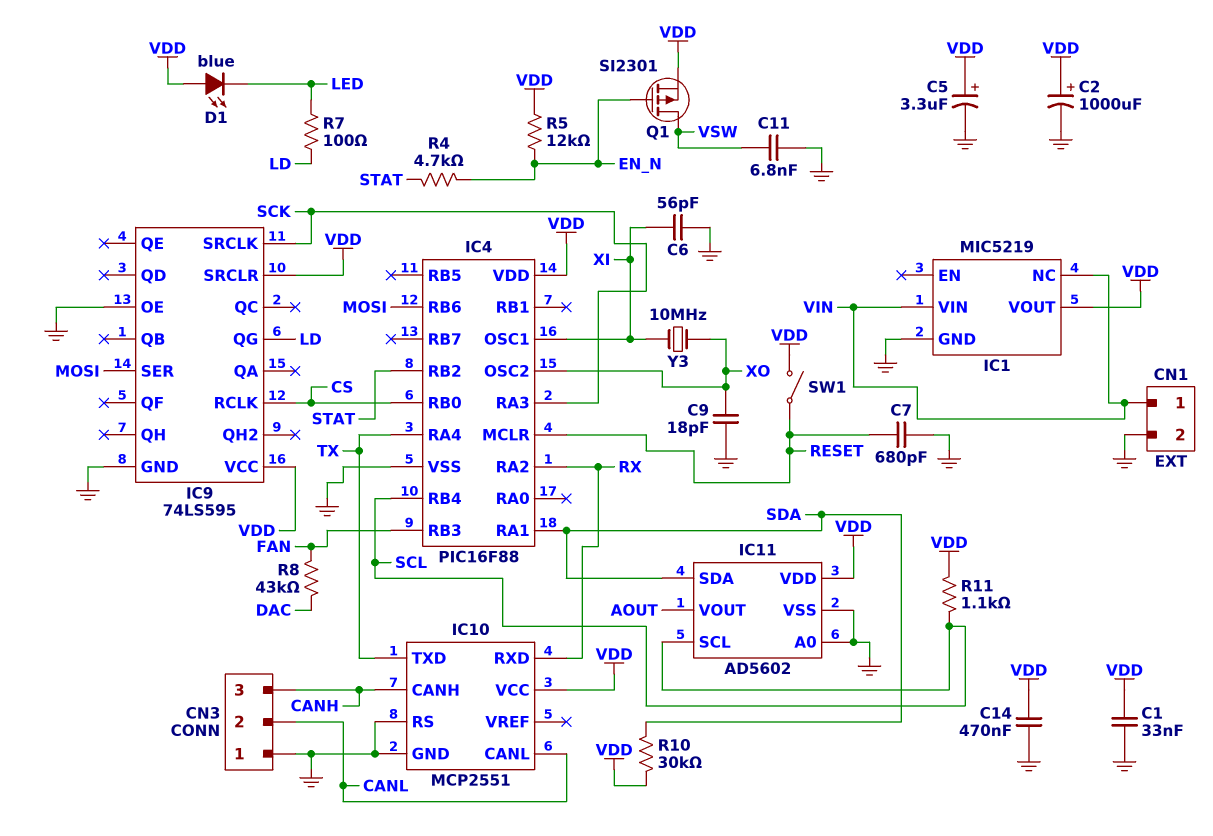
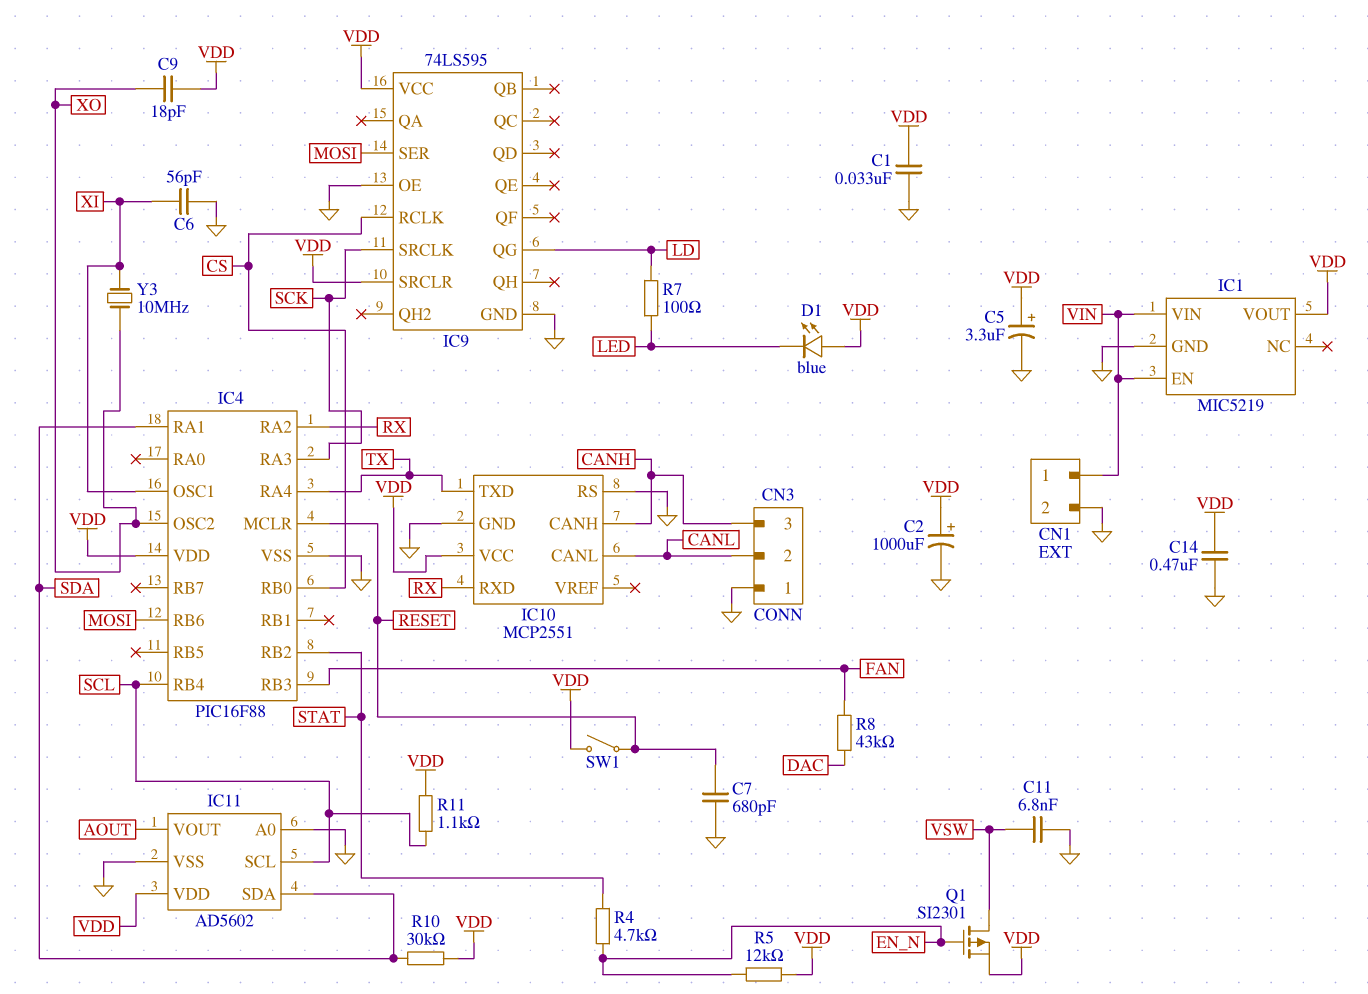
C9: 18pF (GND, XO) -> 18pF (VDD, XO)
IC1 pin EN: none -> VIN
IC1 pin NC: VIN -> none

